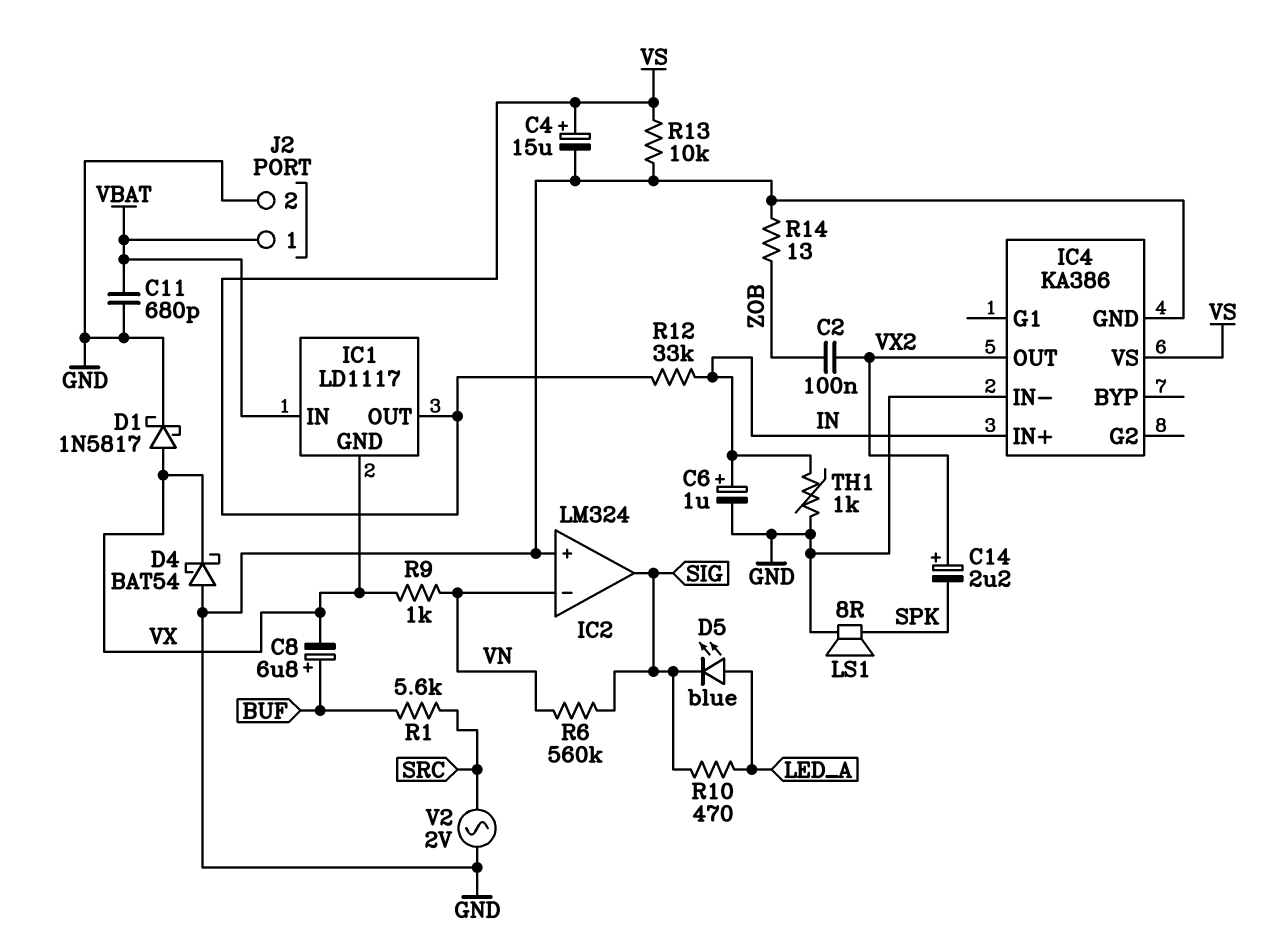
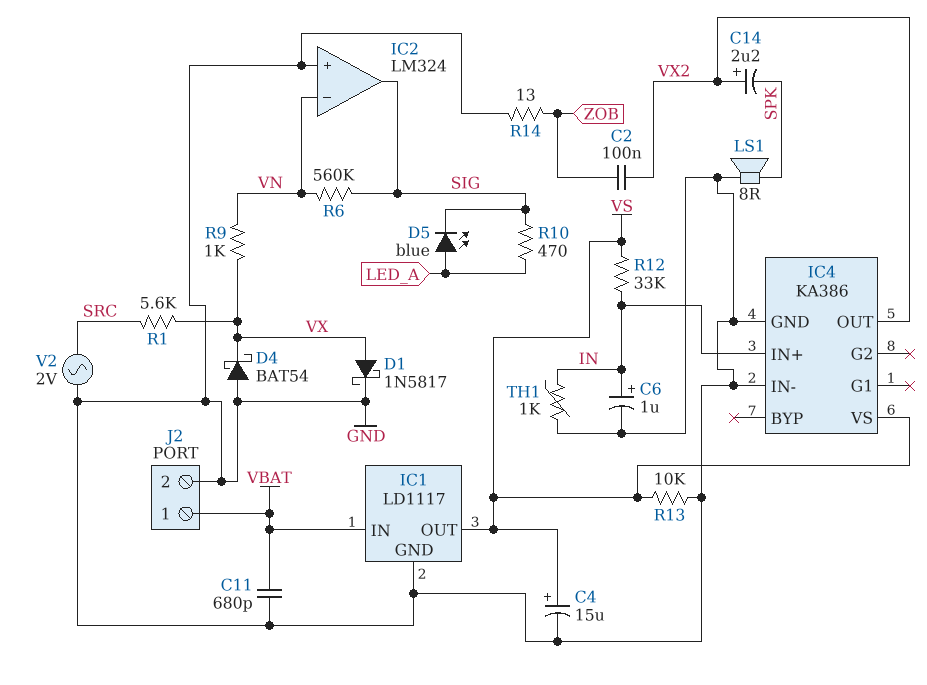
C8: 6.8uF (plus BUF, minus VX) -> none
IC1 pin GND: VX -> GND
R1: 5.6k (BUF, SRC) -> 5.6k (SRC, VX)

